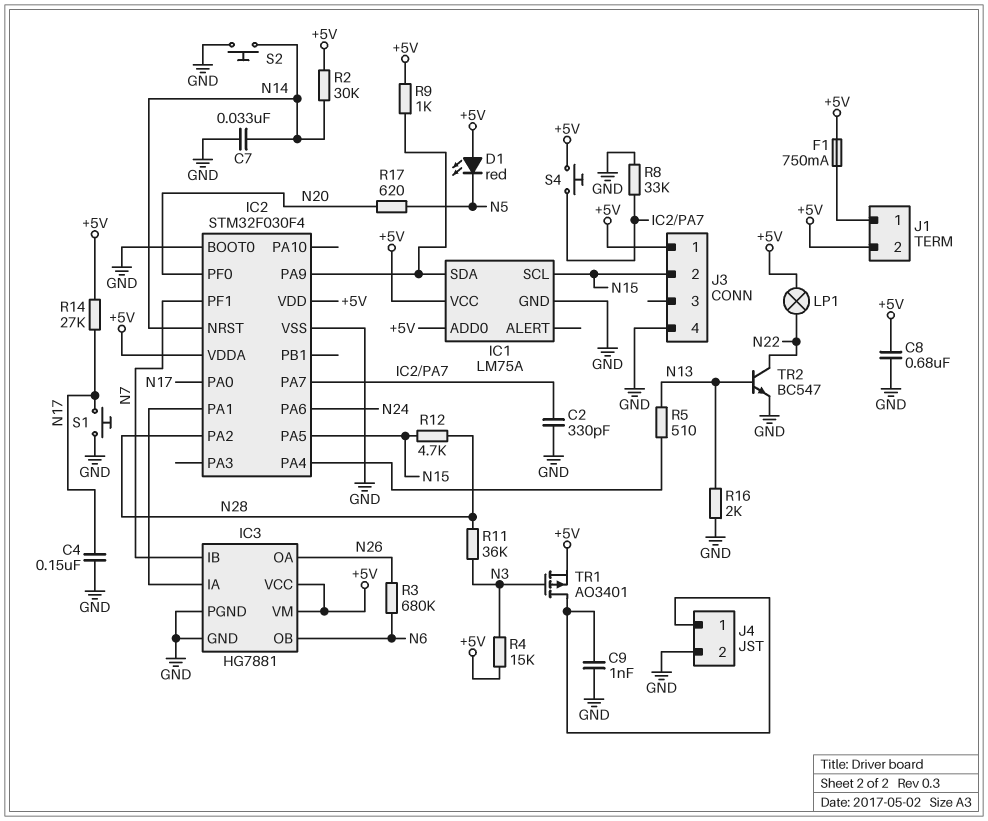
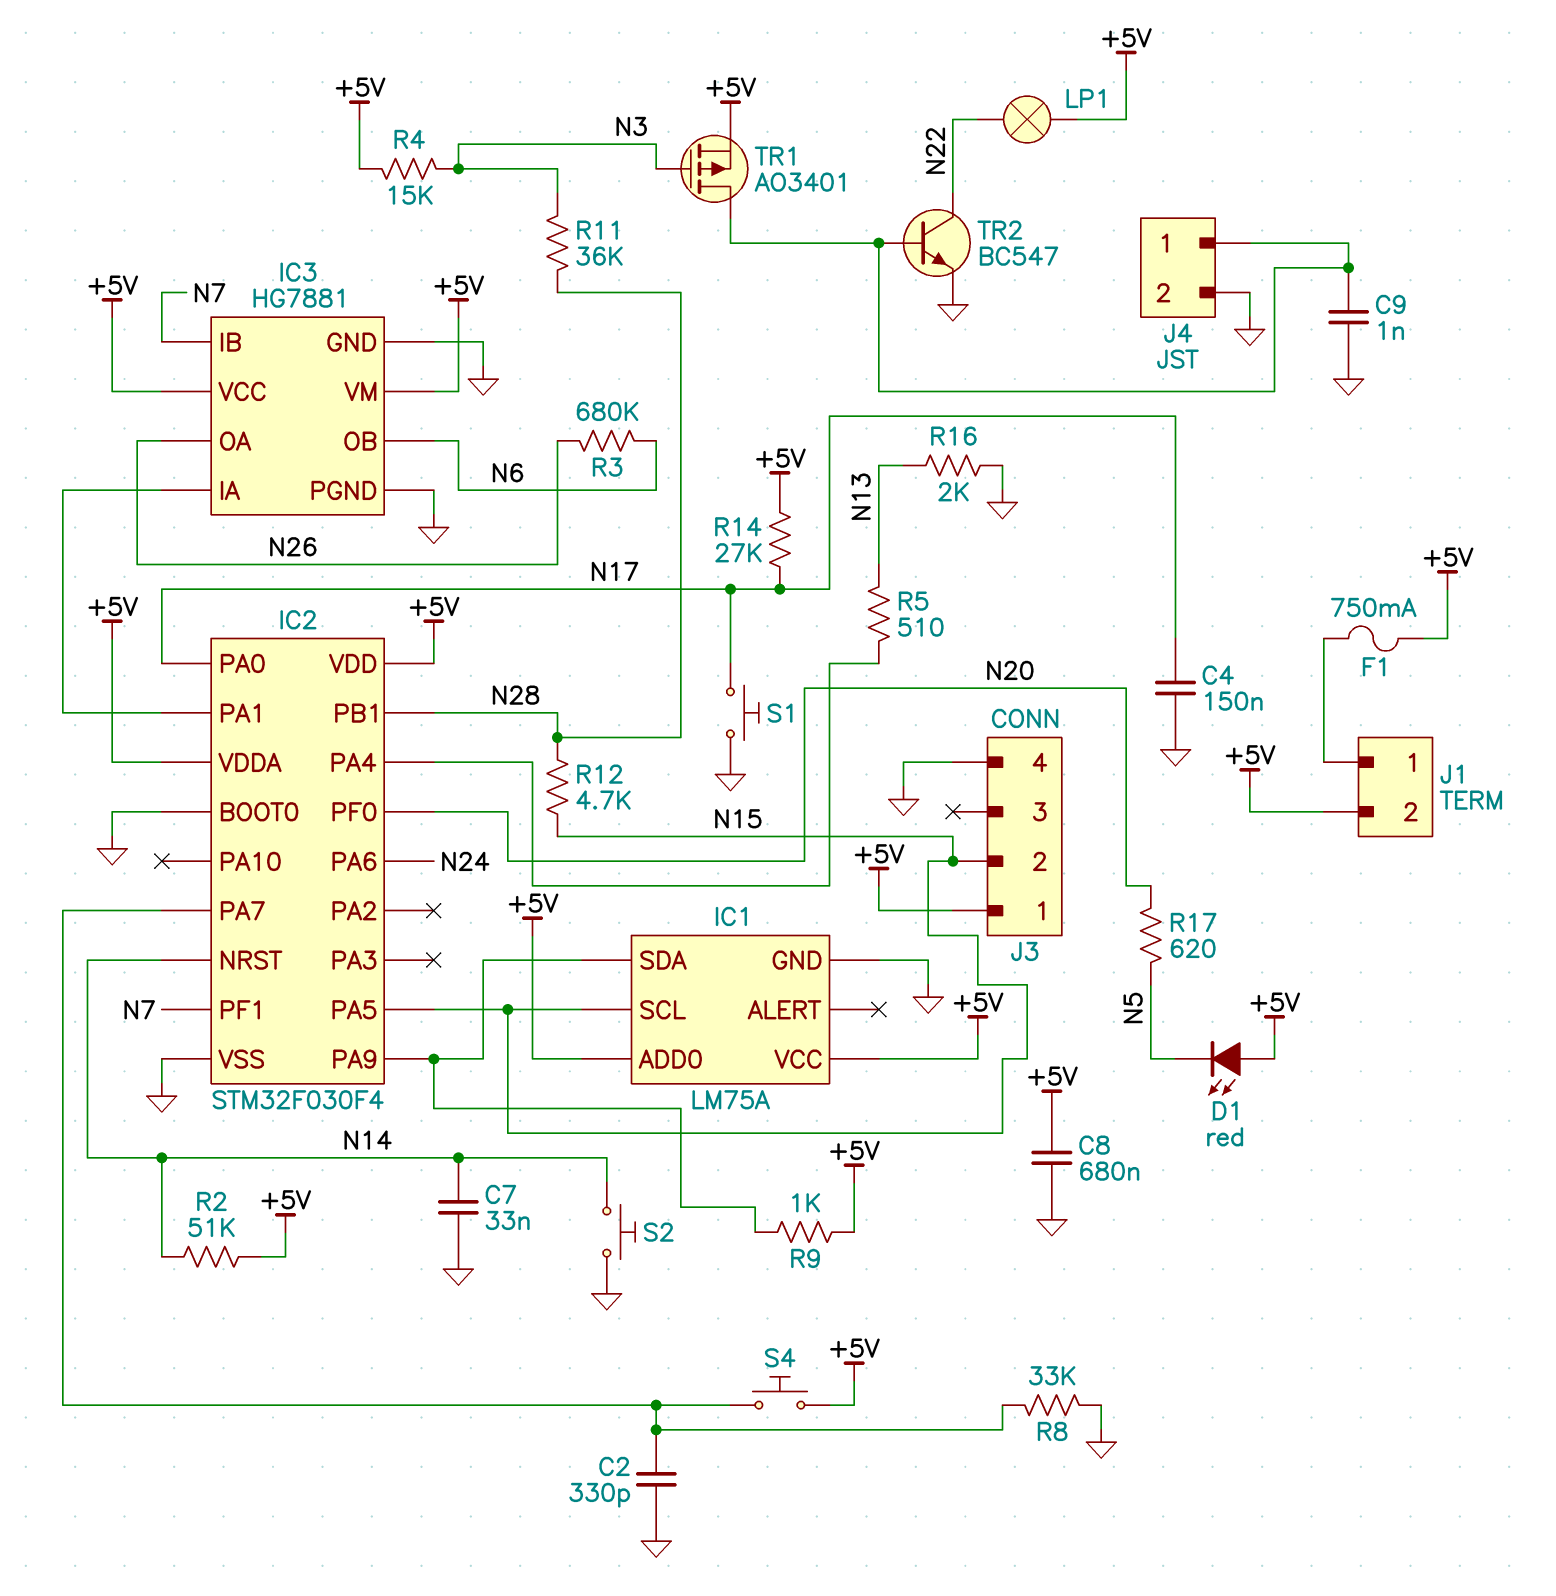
IC2 pin PA2: N28 -> none
IC2 pin PB1: none -> N28
R2: 30k (+5V, N14) -> 51k (+5V, N14)
TR2: NPN BC547 (B N13, C N22, E GND) -> NPN BC547 (B J4/1, C N22, E GND)

